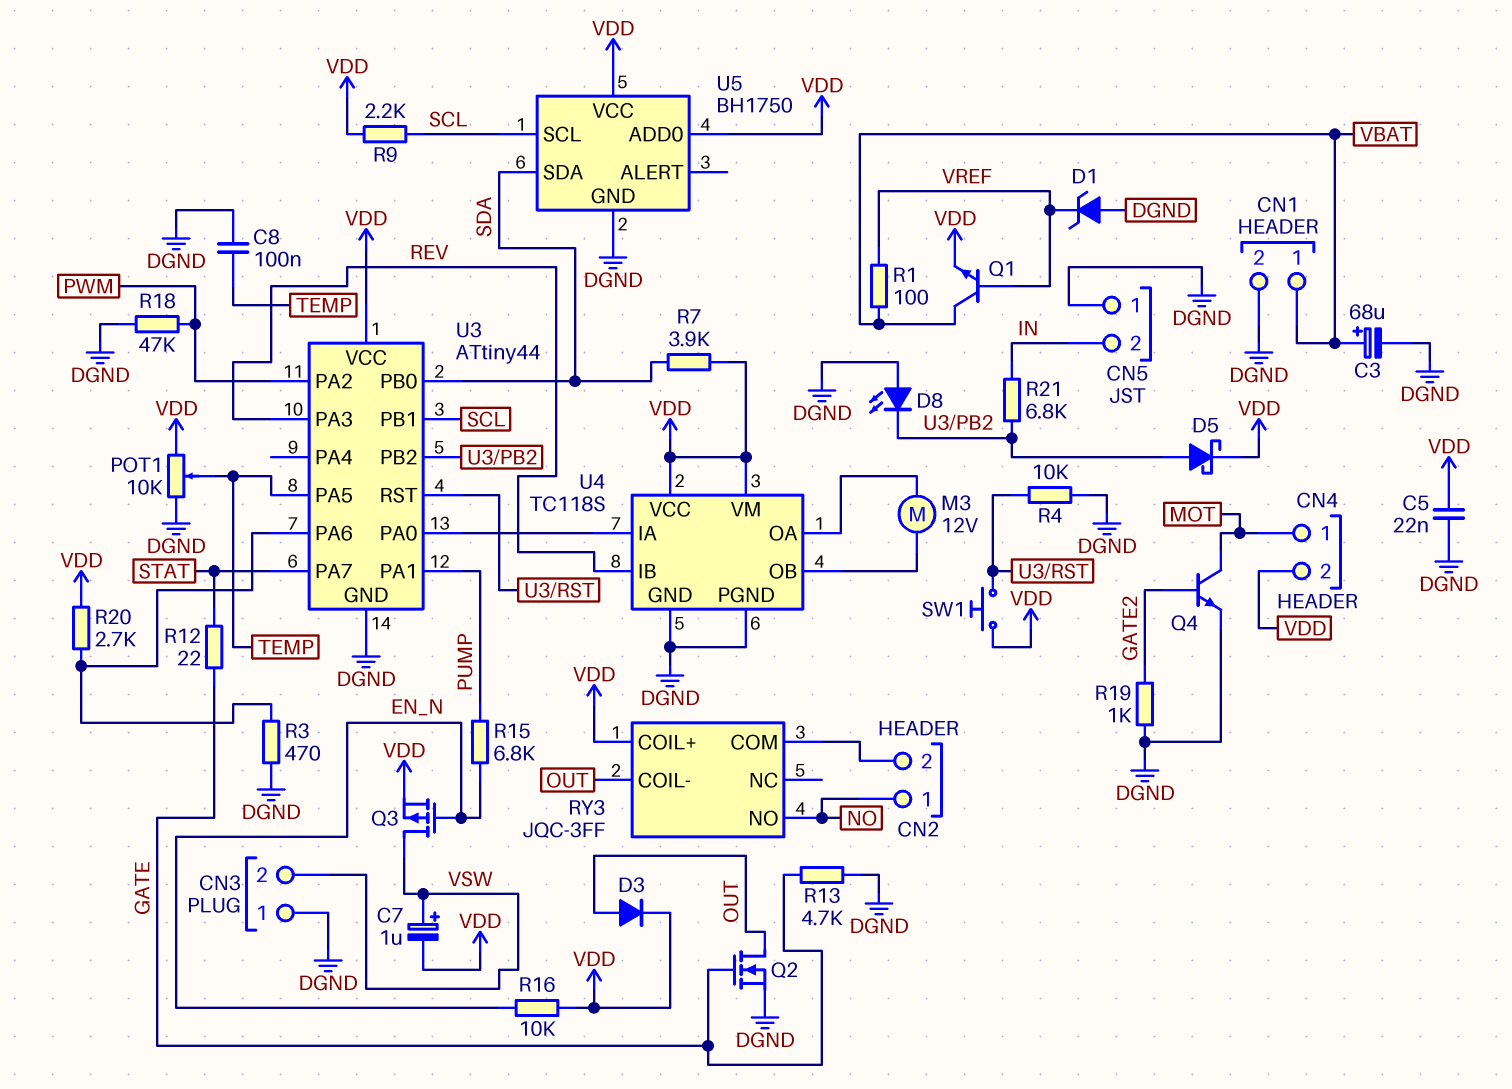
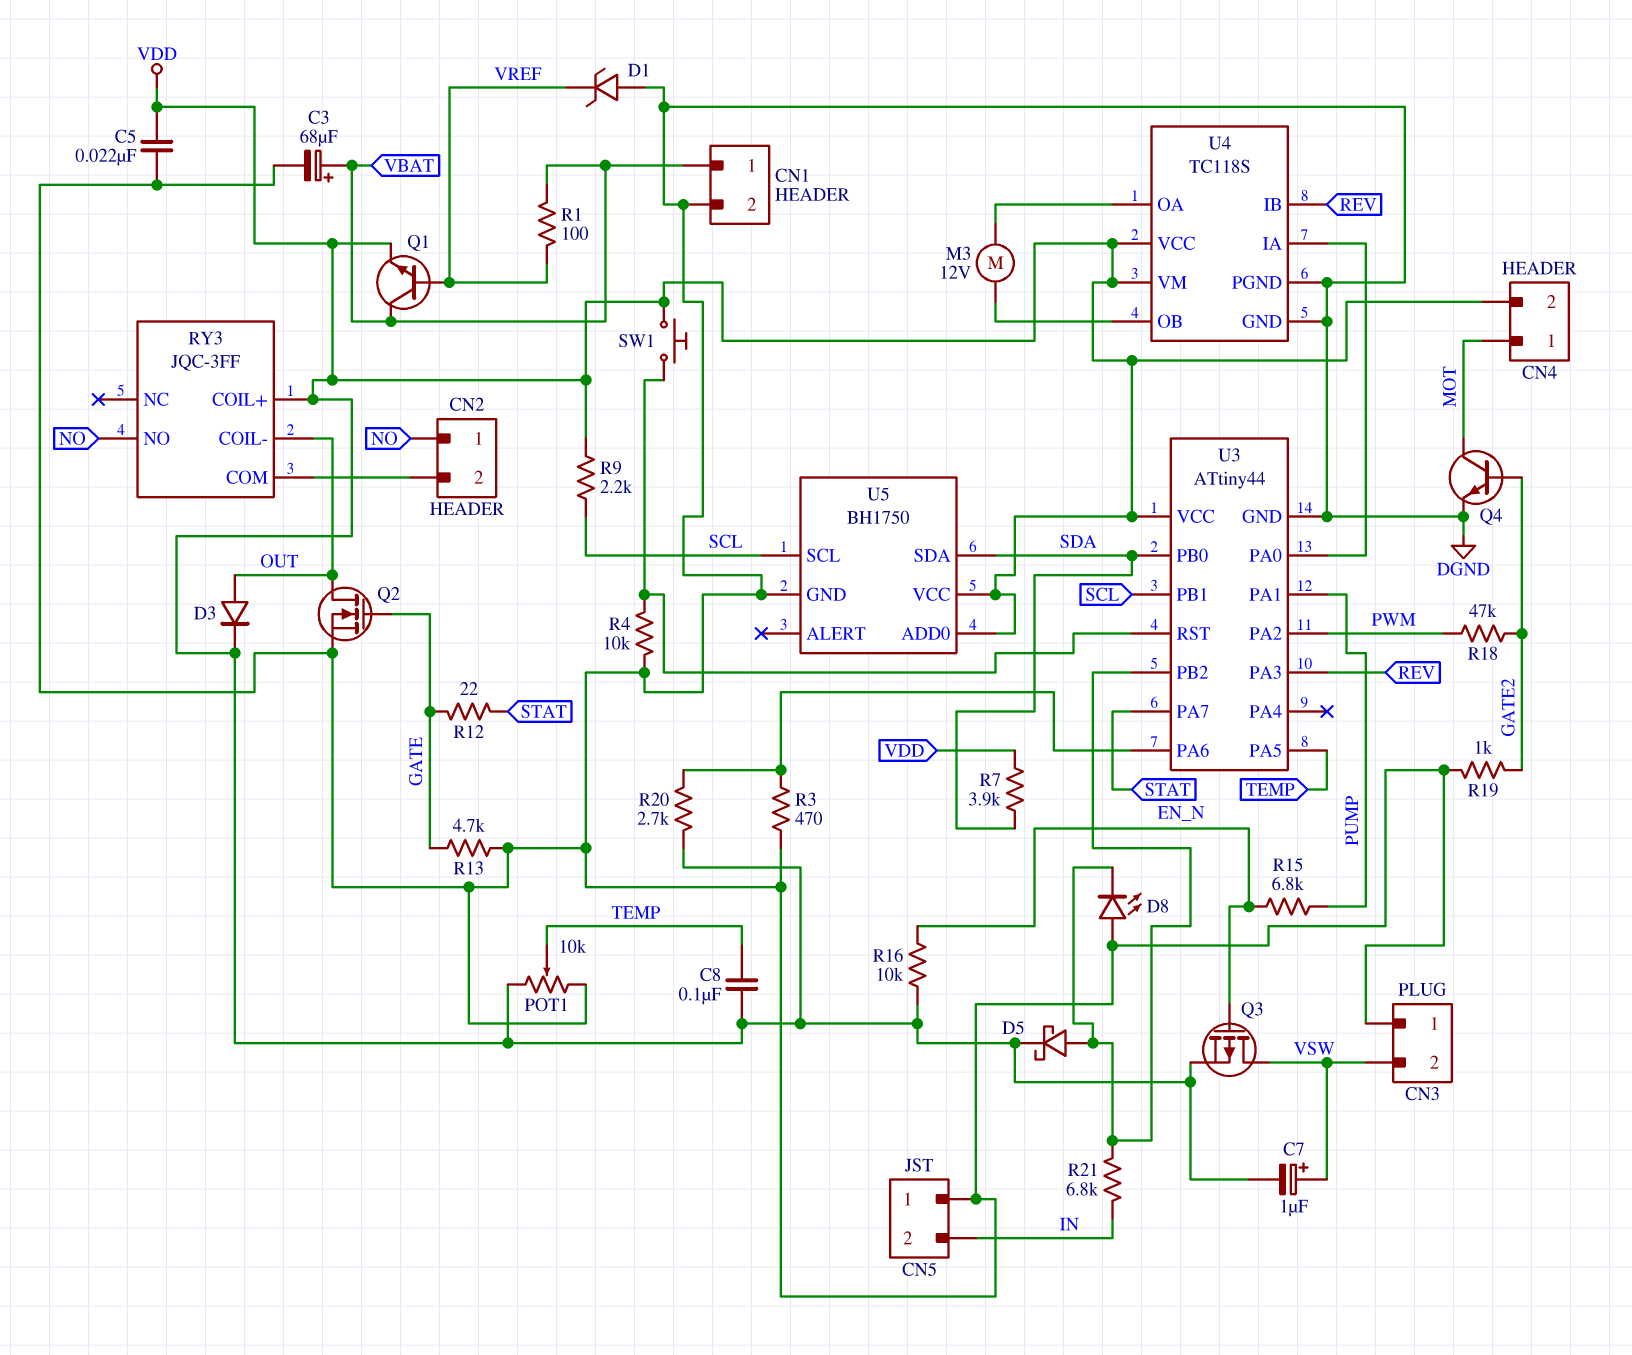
C8: 100nF (DGND, TEMP) -> 100nF (TEMP, VDD)
R18: 47k (DGND, PWM) -> 47k (GATE2, PWM)

